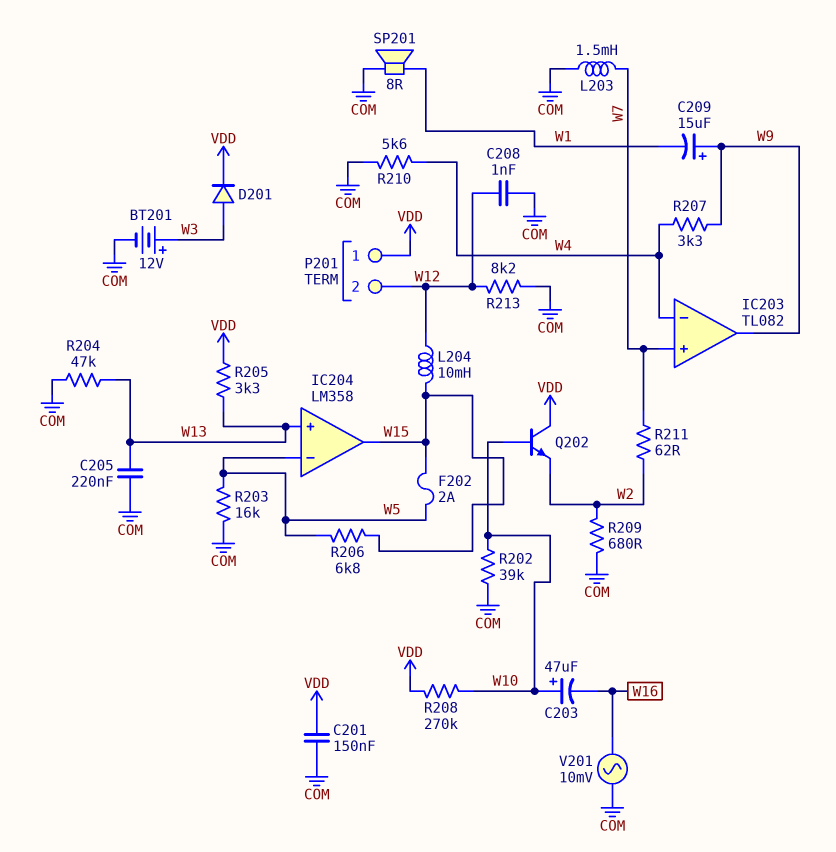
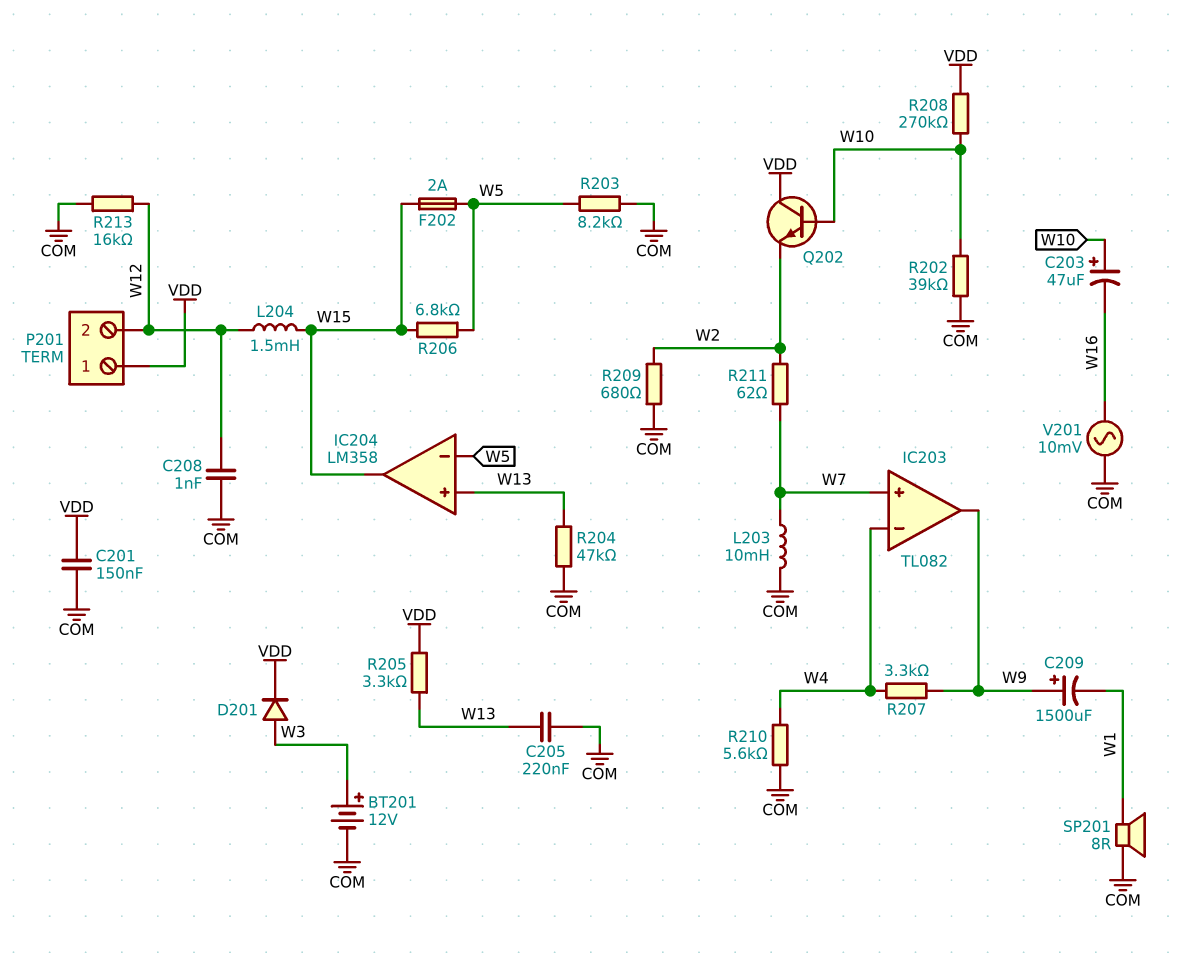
C209: 15uF (plus W9, minus W1) -> 1500uF (plus W9, minus W1)
L203: 1.5mH (COM, W7) -> 10mH (COM, W7)
L204: 10mH (W12, W15) -> 1.5mH (W12, W15)
R203: 16k (COM, W5) -> 8.2k (COM, W5)
R213: 8.2k (COM, W12) -> 16k (COM, W12)

